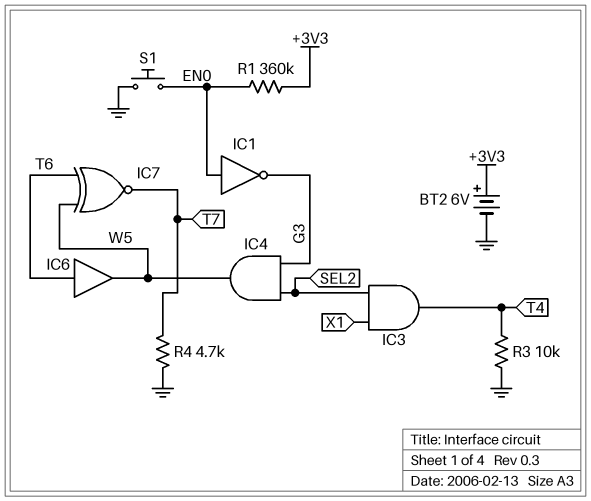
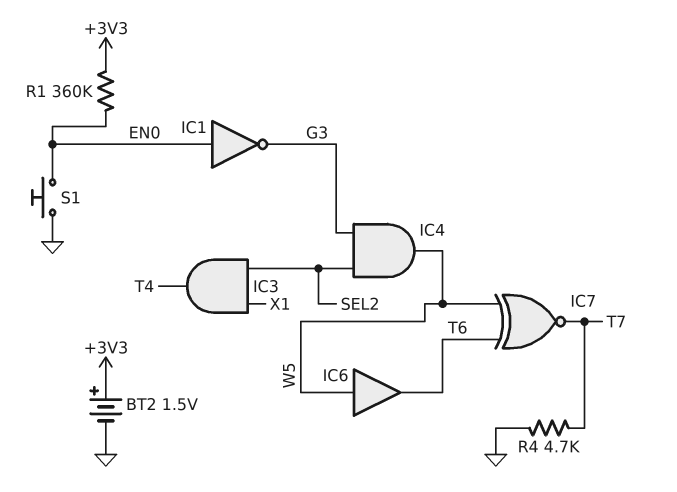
BT2: 6V (plus +3V3, minus GND) -> 1.5V (plus +3V3, minus GND)
IC6: buffer (in T6, out W5) -> buffer (in W5, out T6)
R3: 10k (GND, T4) -> none

